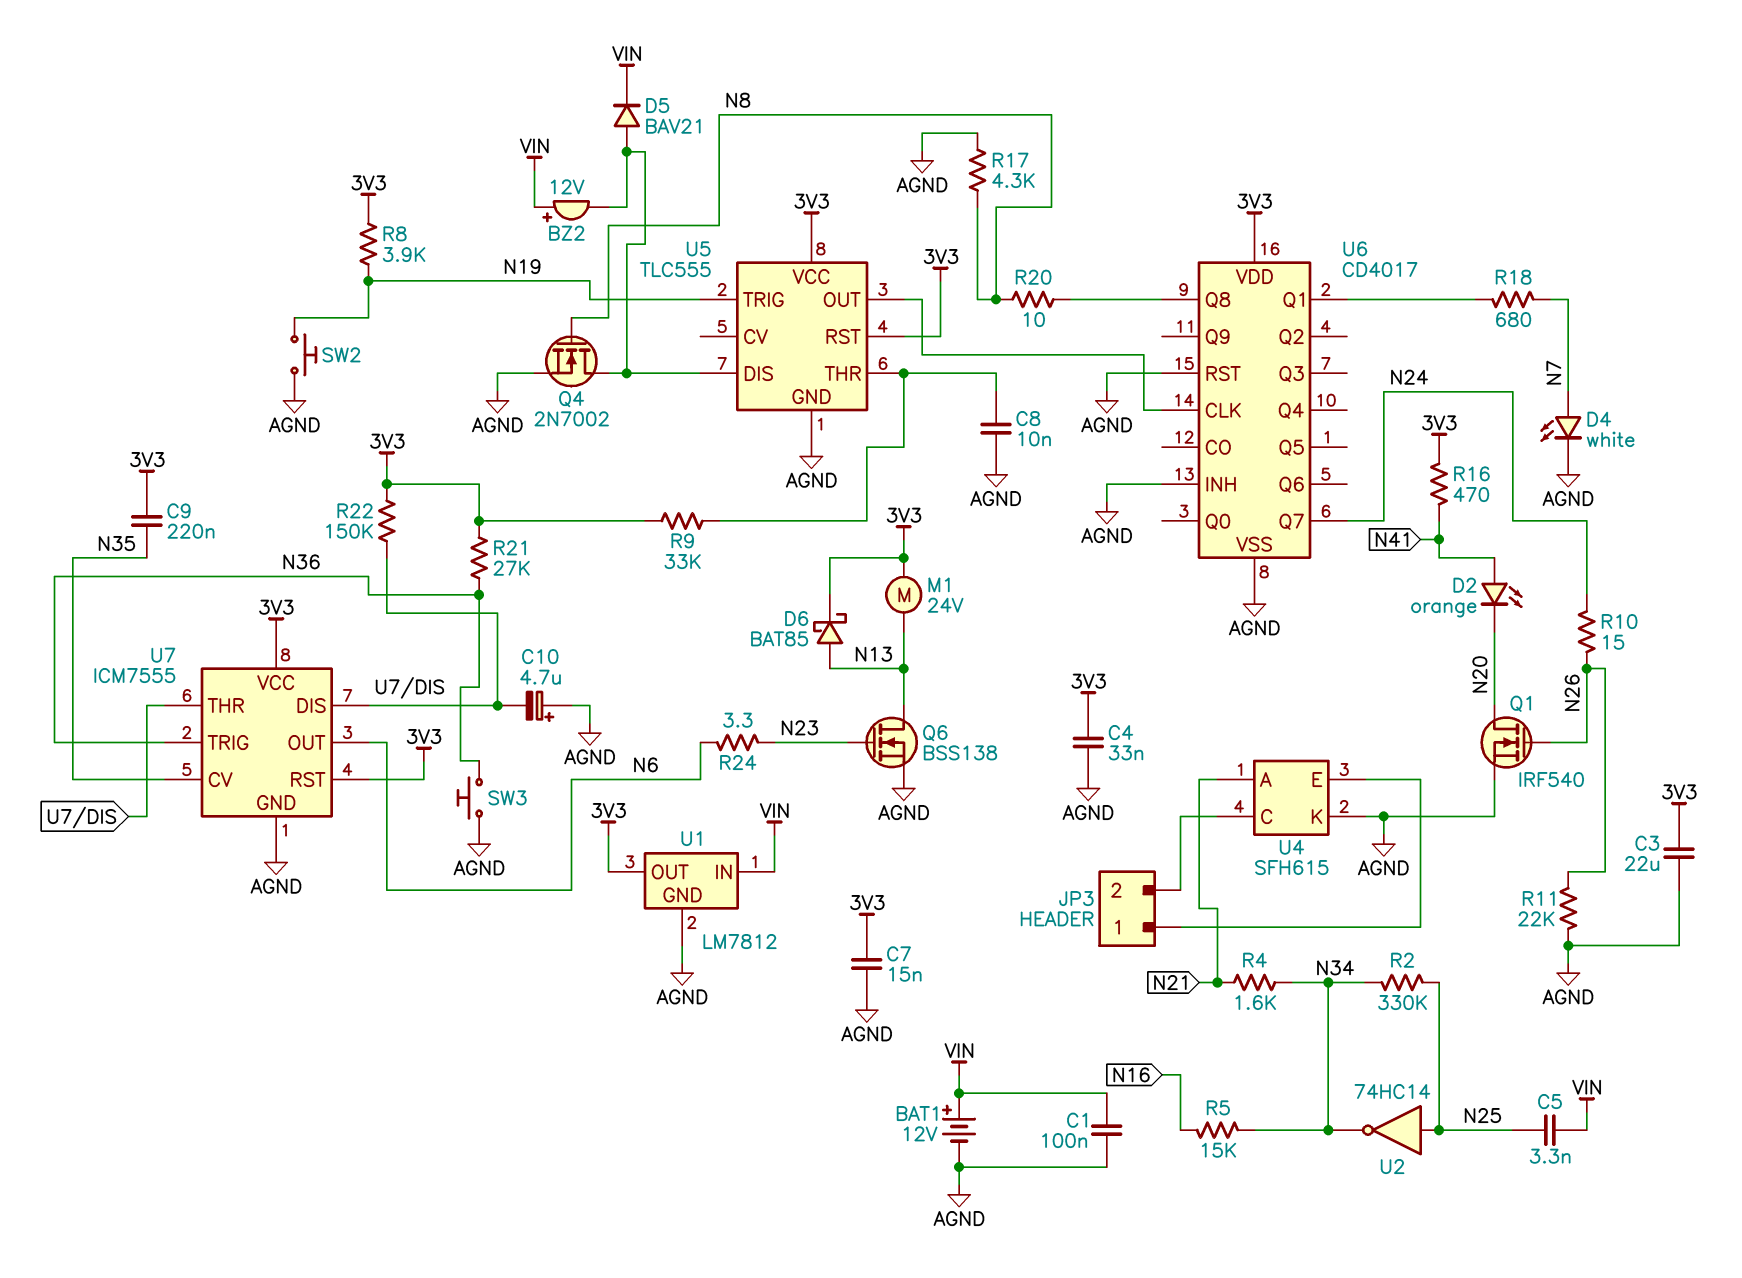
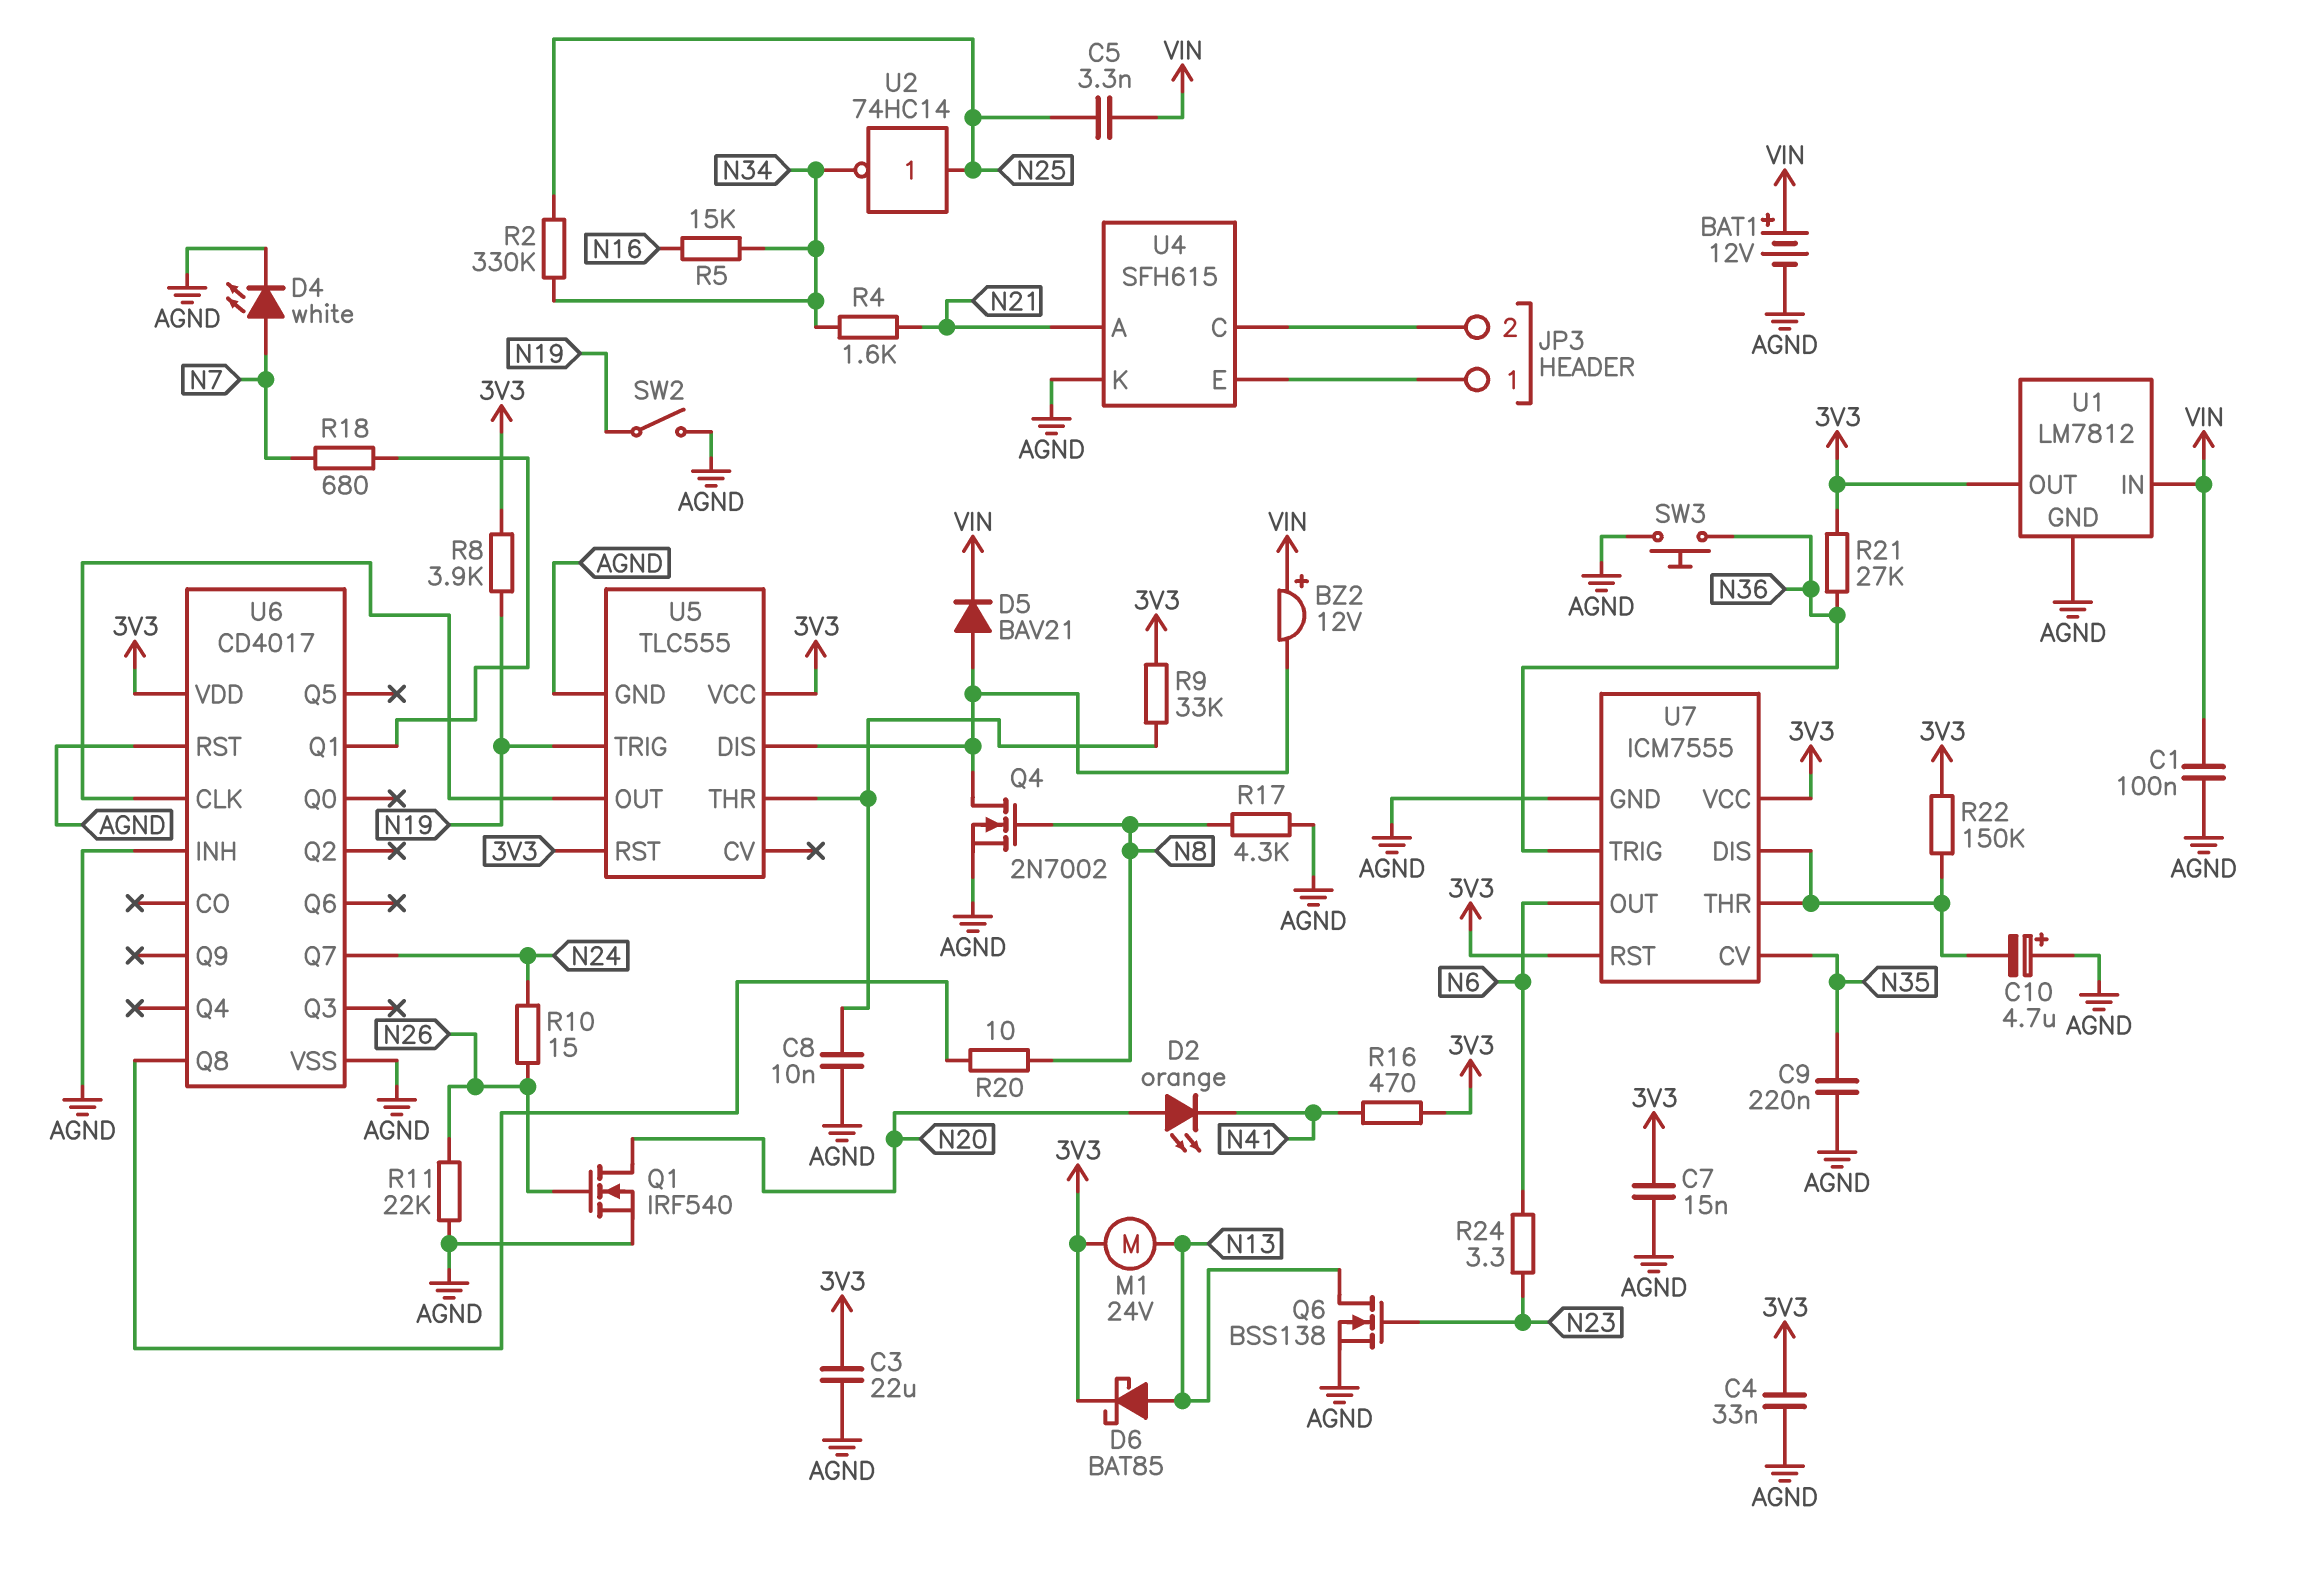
C9: 220nF (3V3, N35) -> 220nF (AGND, N35)
D2: LED orange (A N41, K N20) -> LED orange (A N20, K N41)
SW2: button (AGND, N19) -> switch (AGND, N19)

